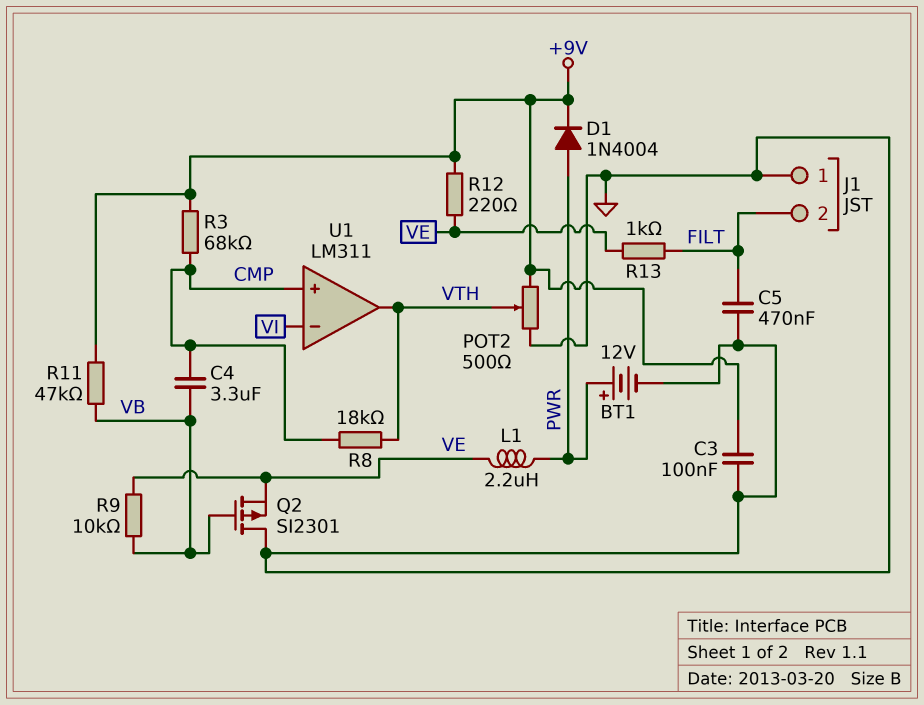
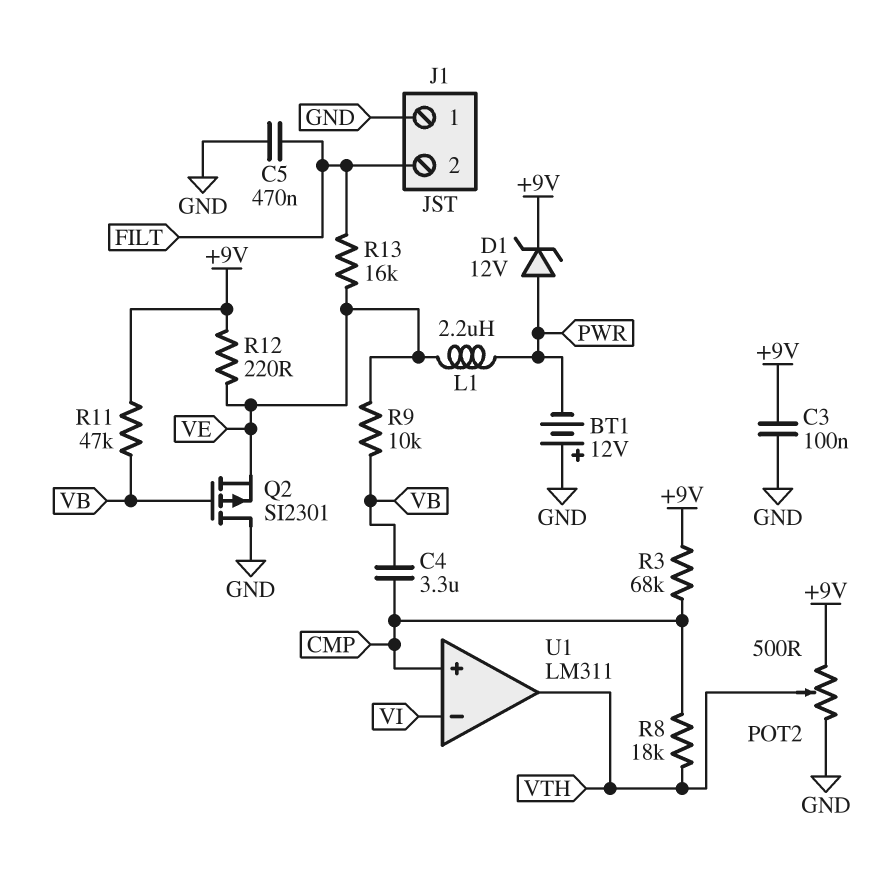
BT1: 12V (plus PWR, minus GND) -> 12V (plus GND, minus PWR)
D1: diode 1N4004 (A PWR, K +9V) -> zener 12V (A PWR, K +9V)
R13: 1k (FILT, VE) -> 16k (FILT, VE)

